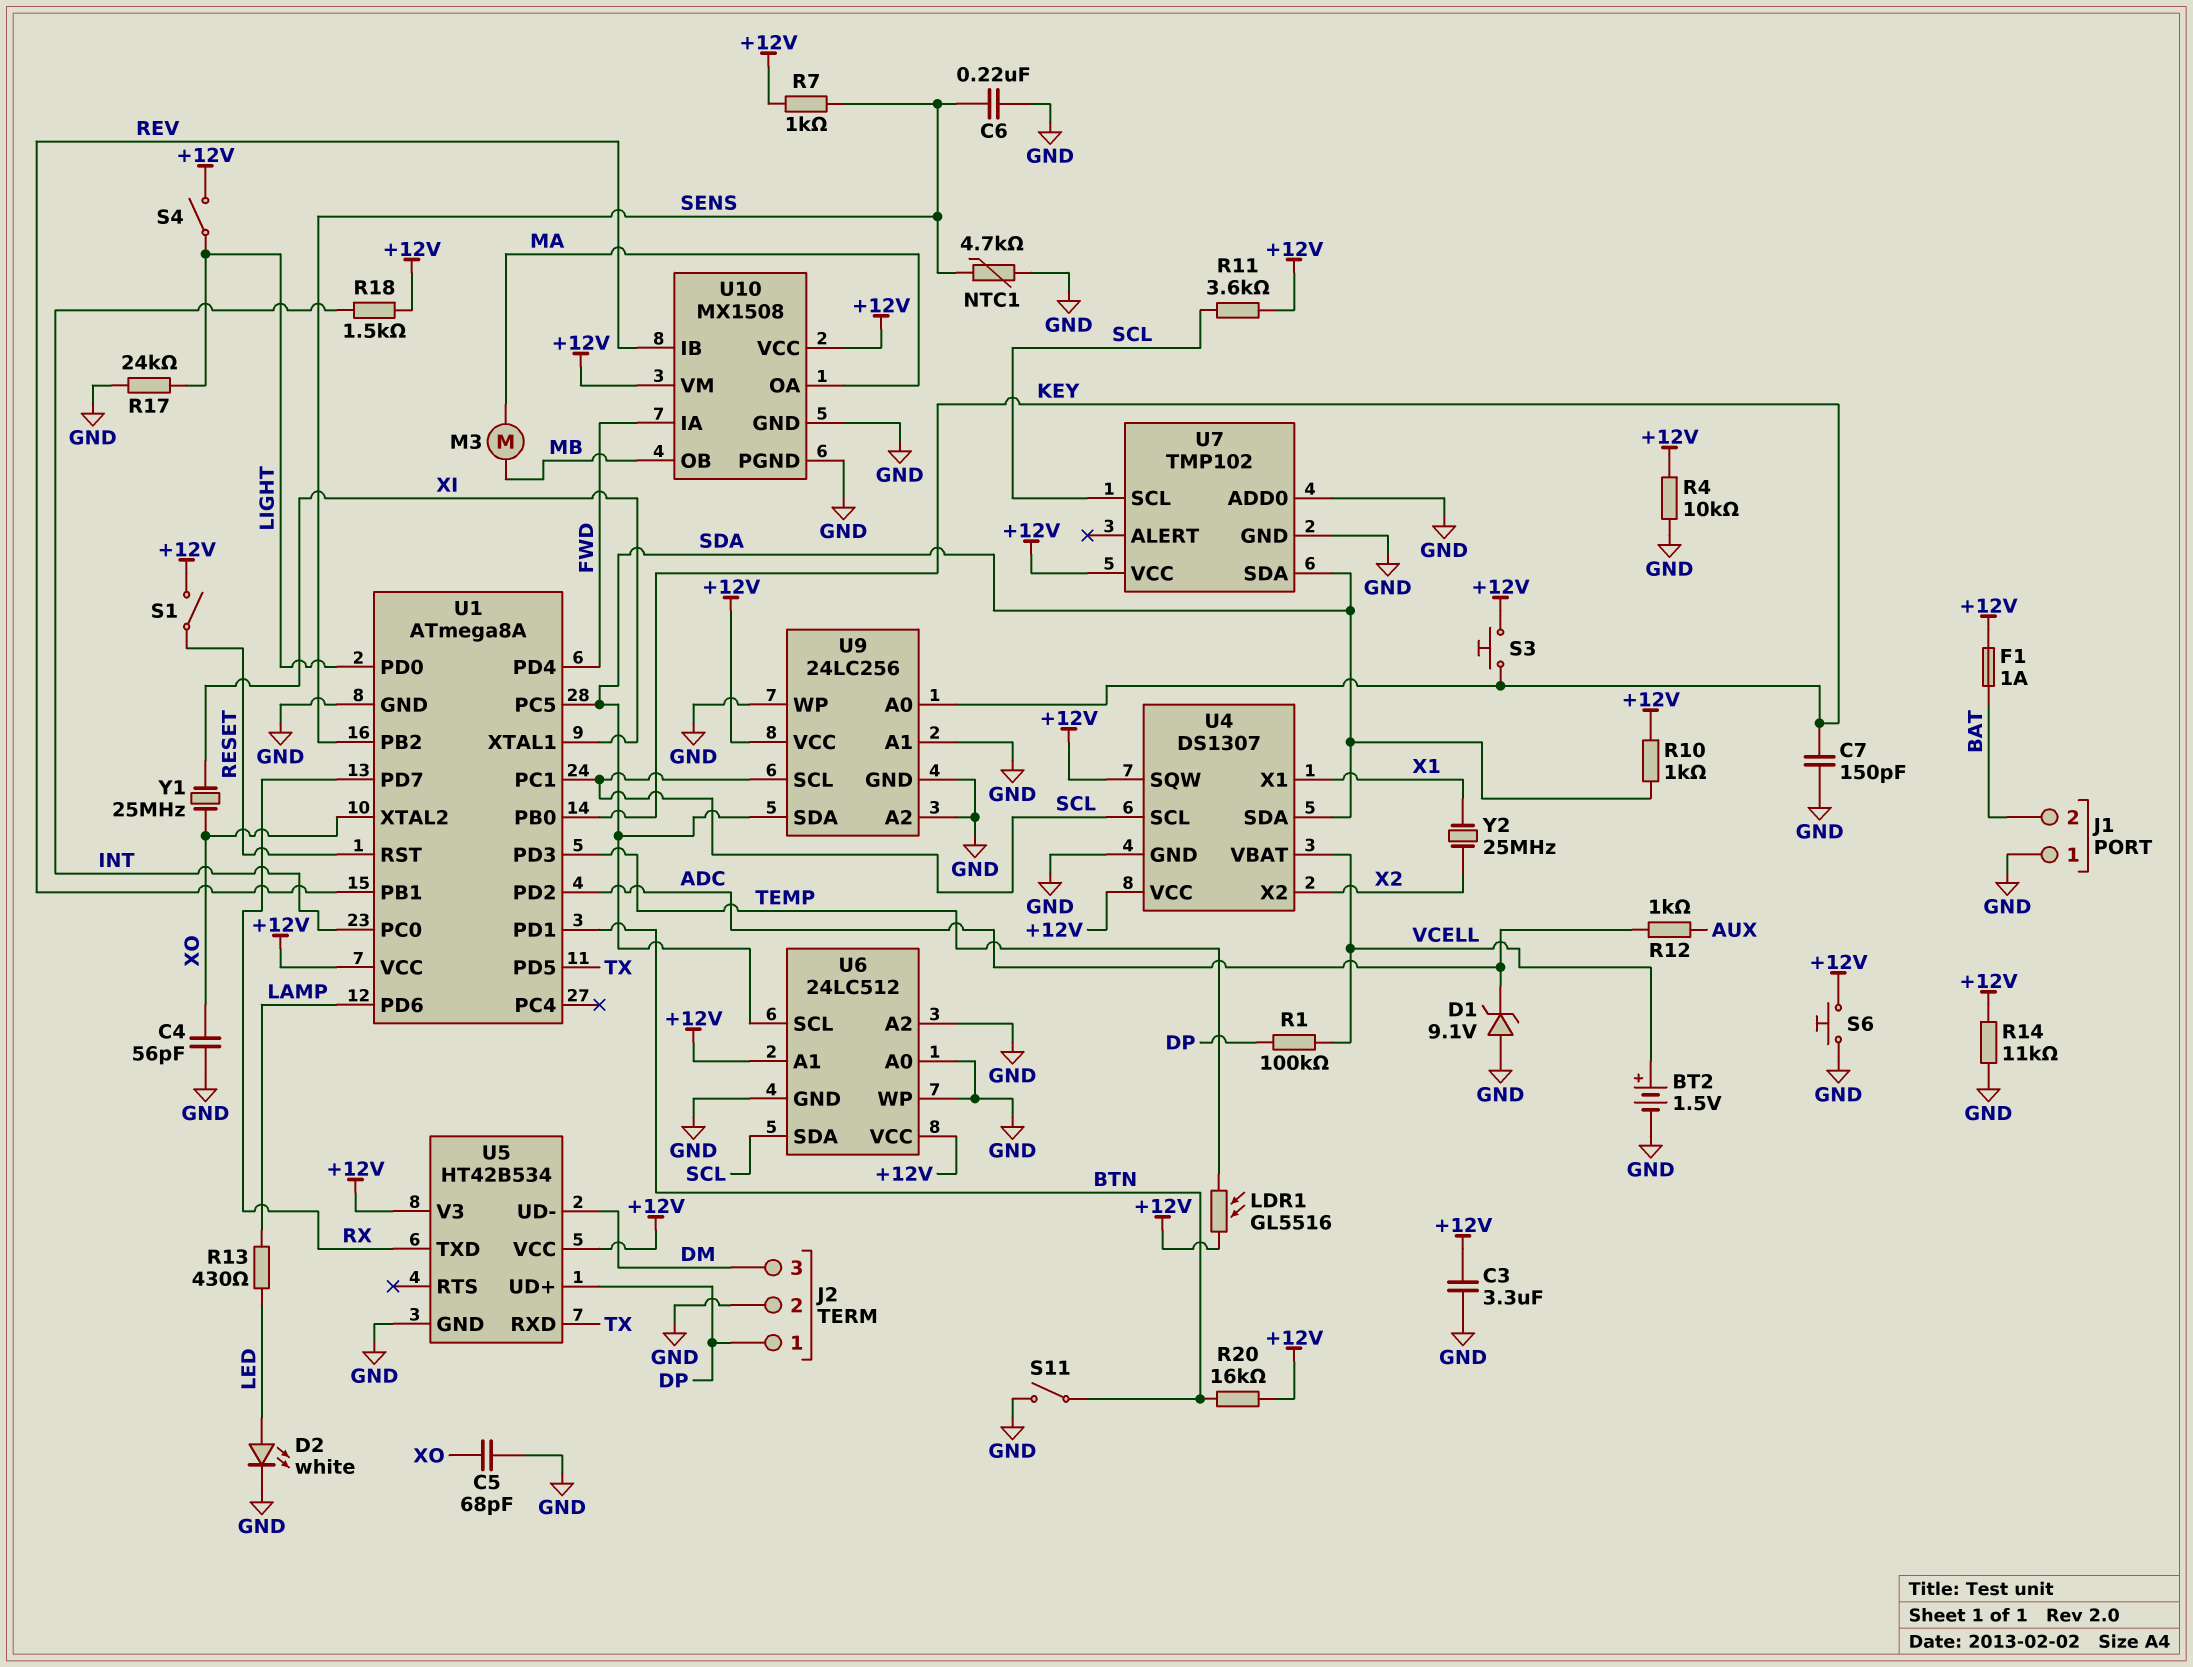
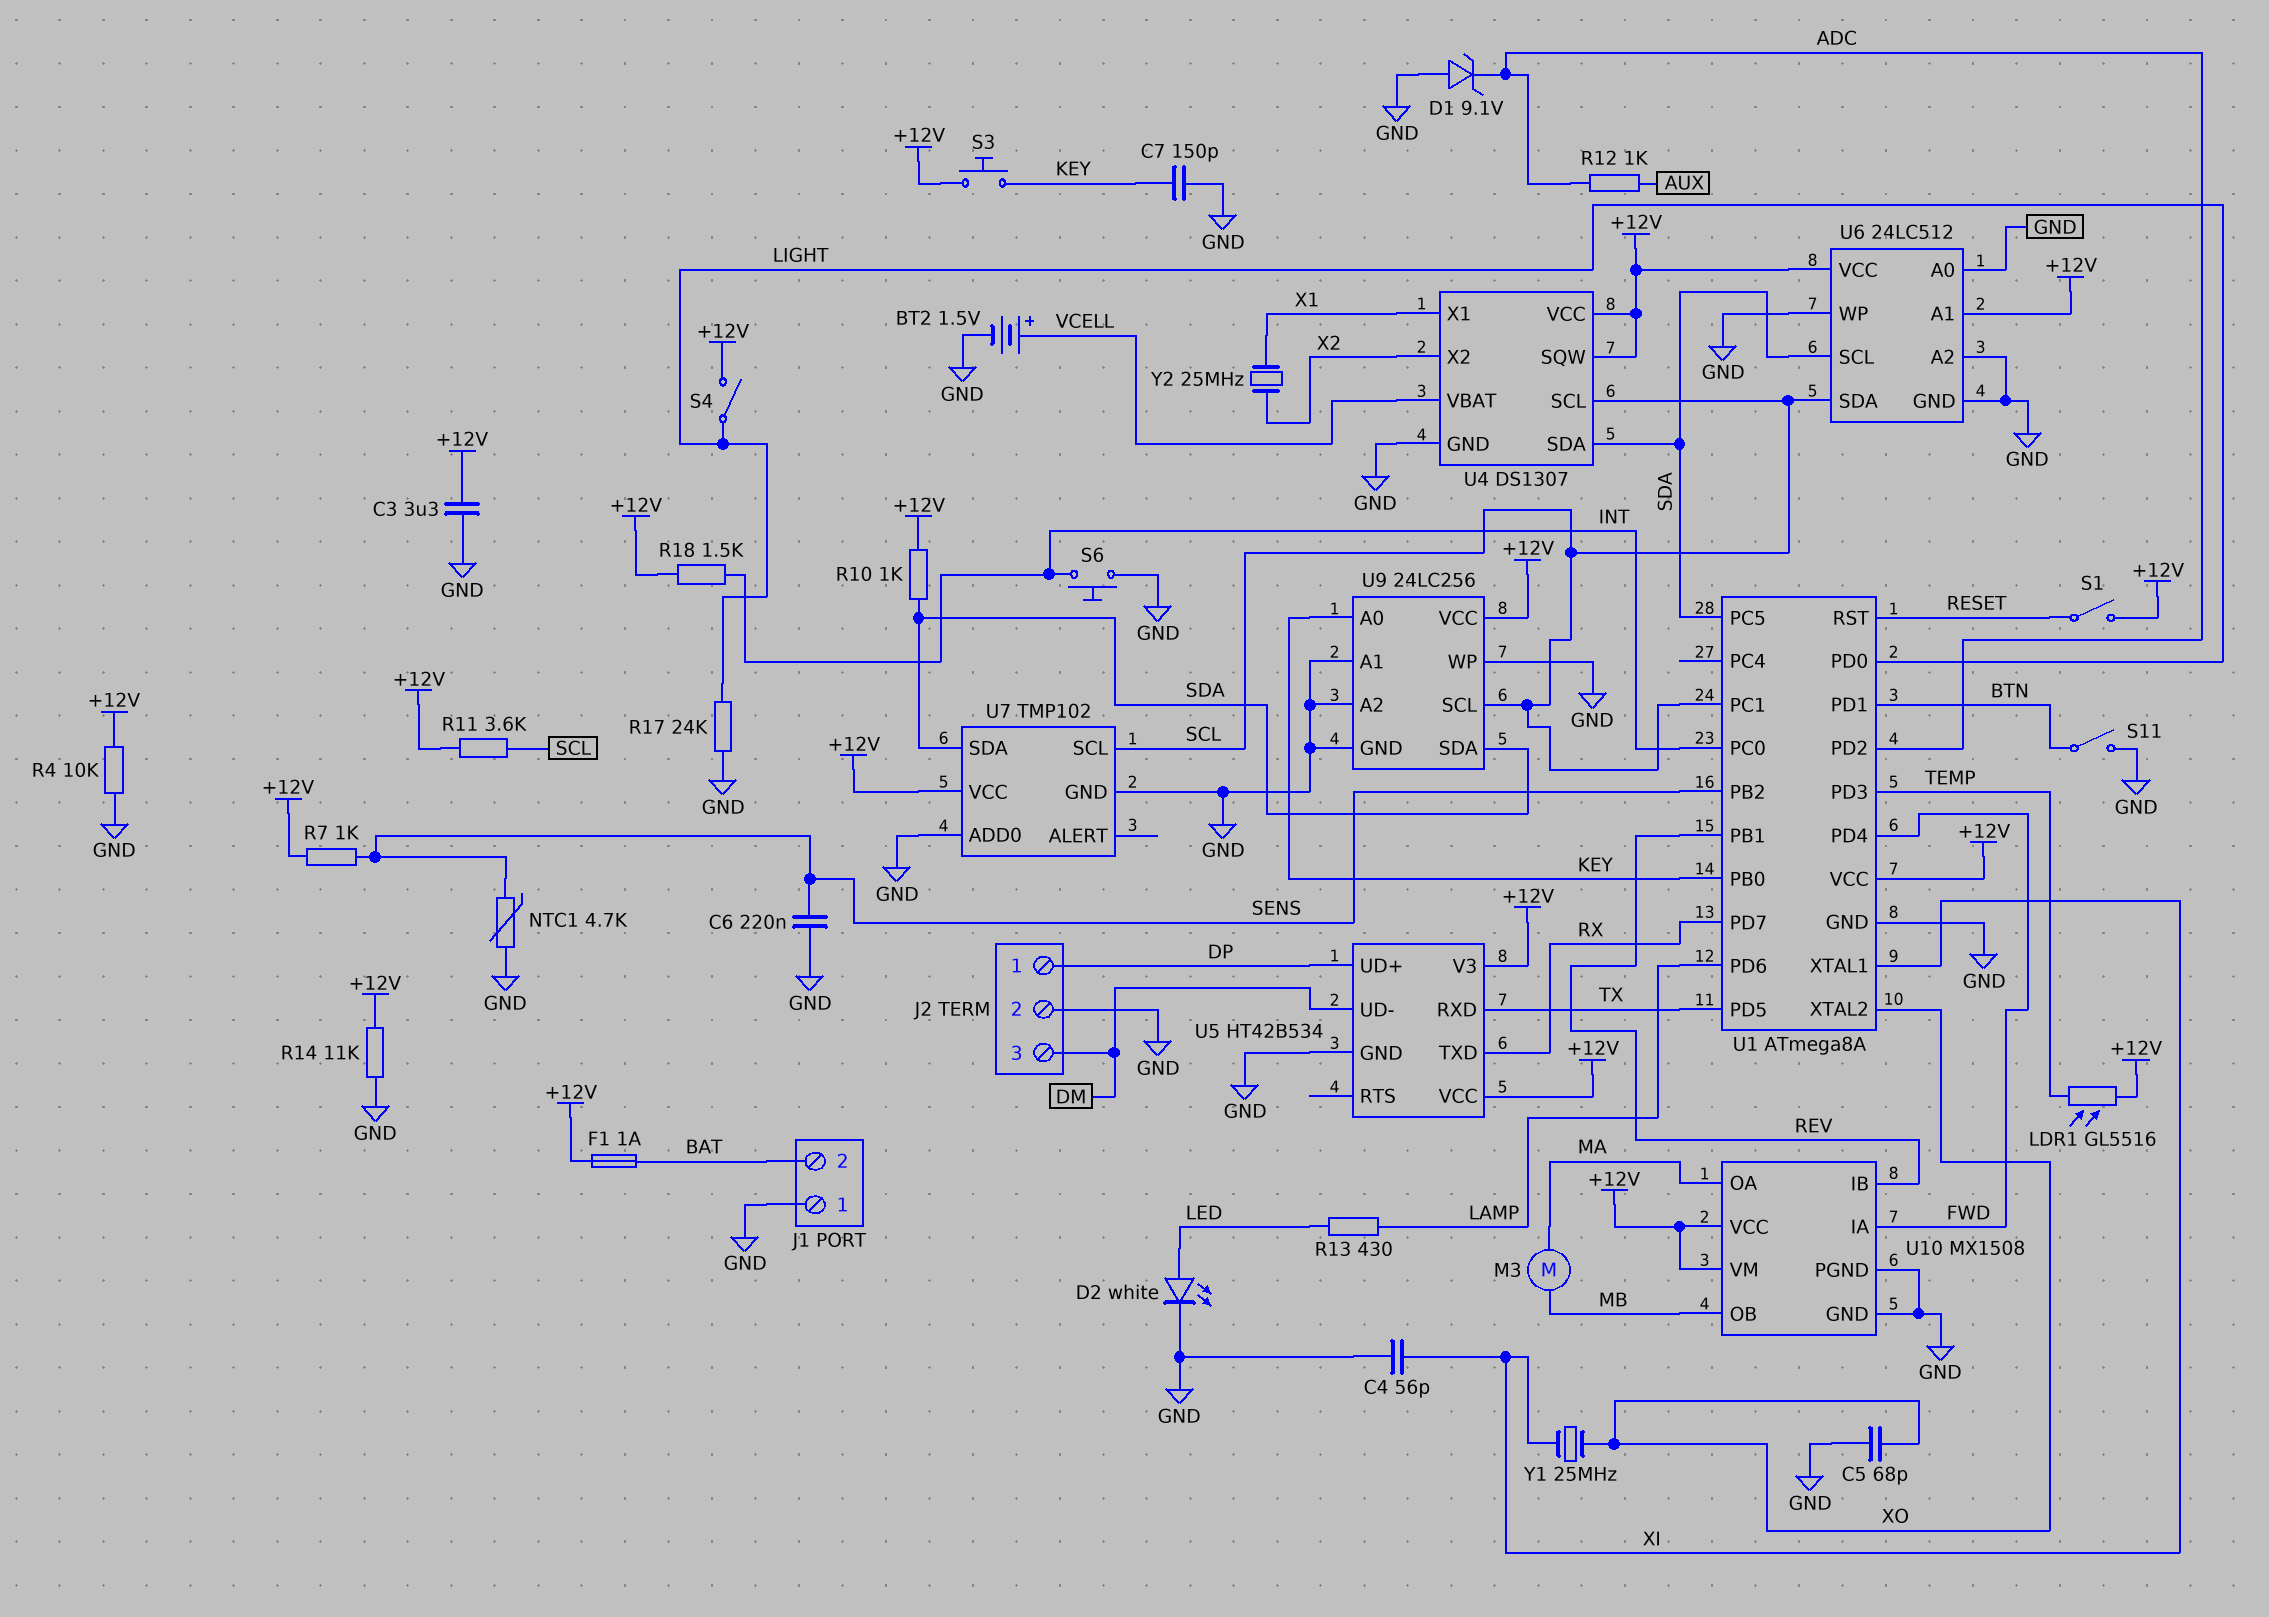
C4: 56pF (GND, XO) -> 56pF (GND, XI)
R1: 100k (DP, VCELL) -> none
R20: 16k (+12V, BTN) -> none
S6: button (+12V, GND) -> button (GND, INT)

